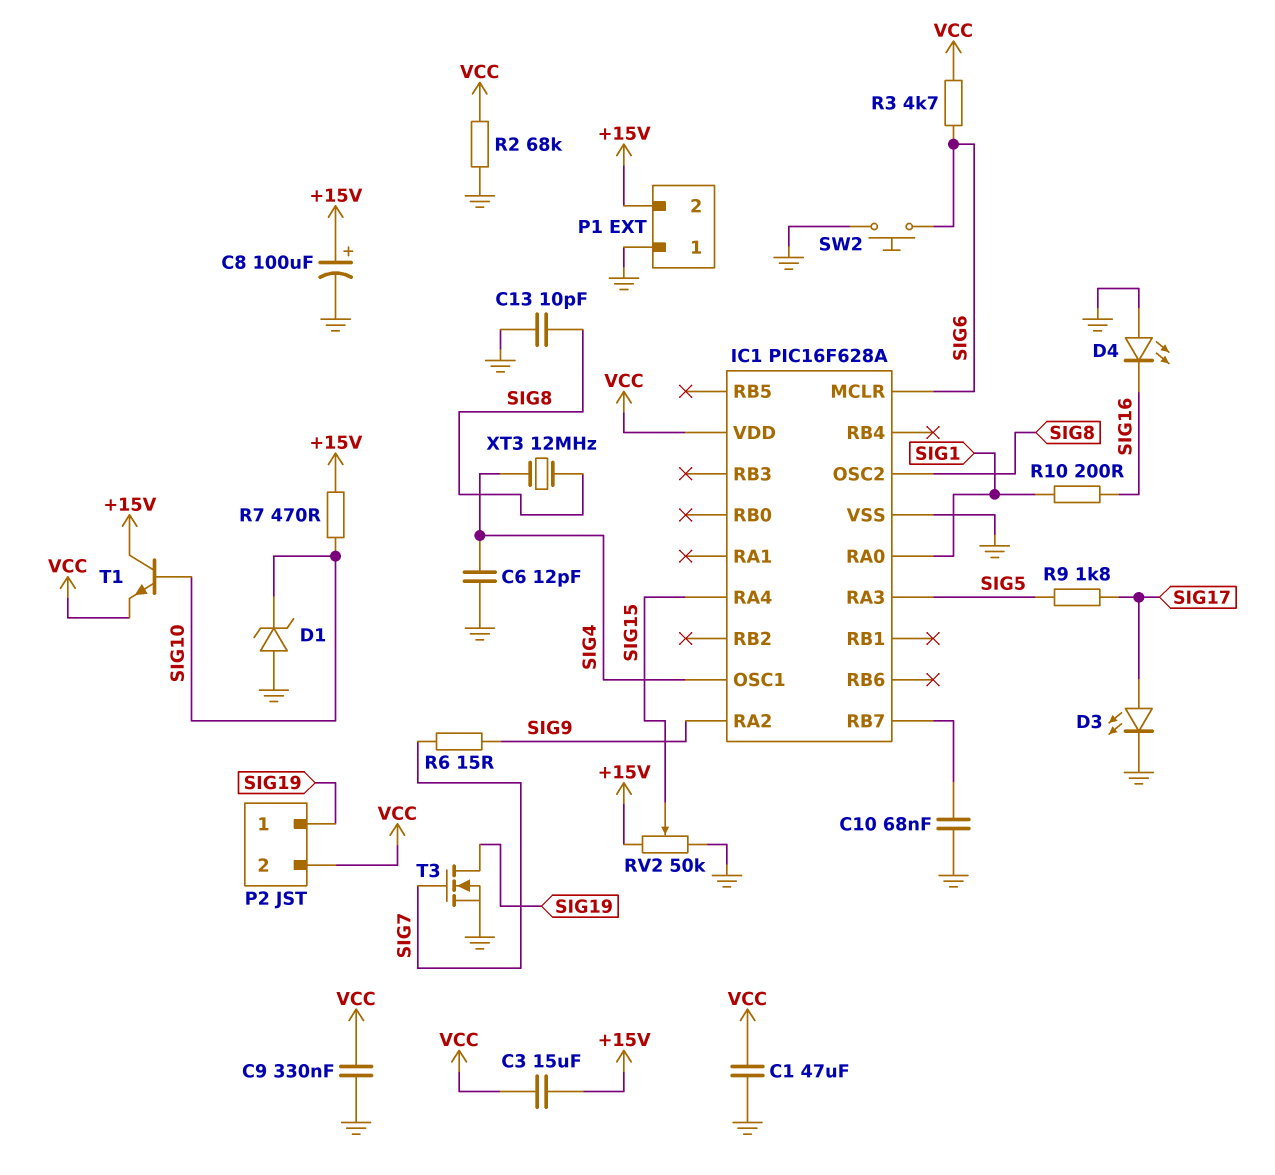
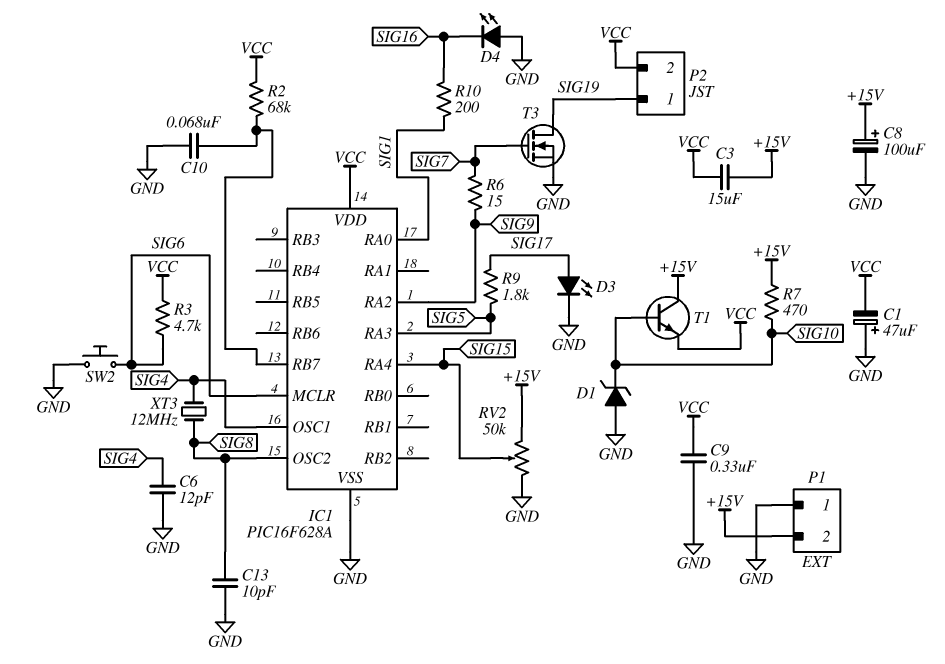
C1: 47uF (GND, VCC) -> 47uF (plus GND, minus VCC)
R2: 68k (GND, VCC) -> 68k (IC1/RB7, VCC)

